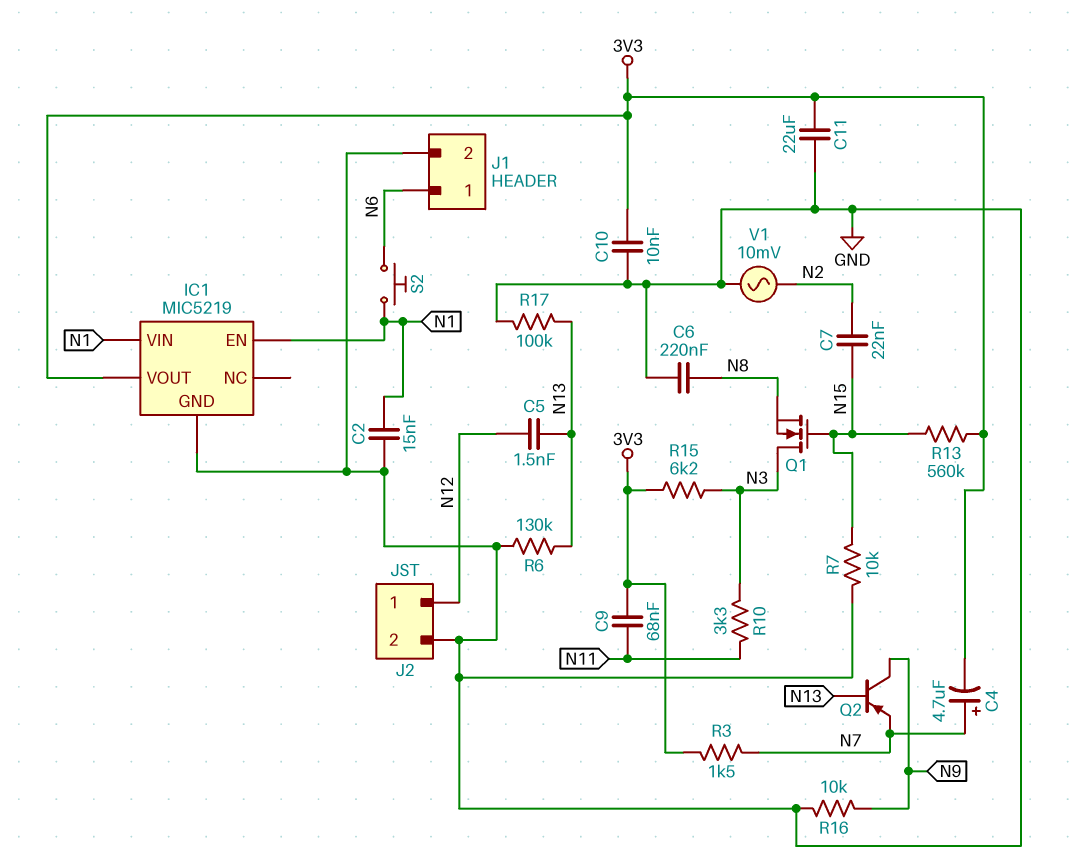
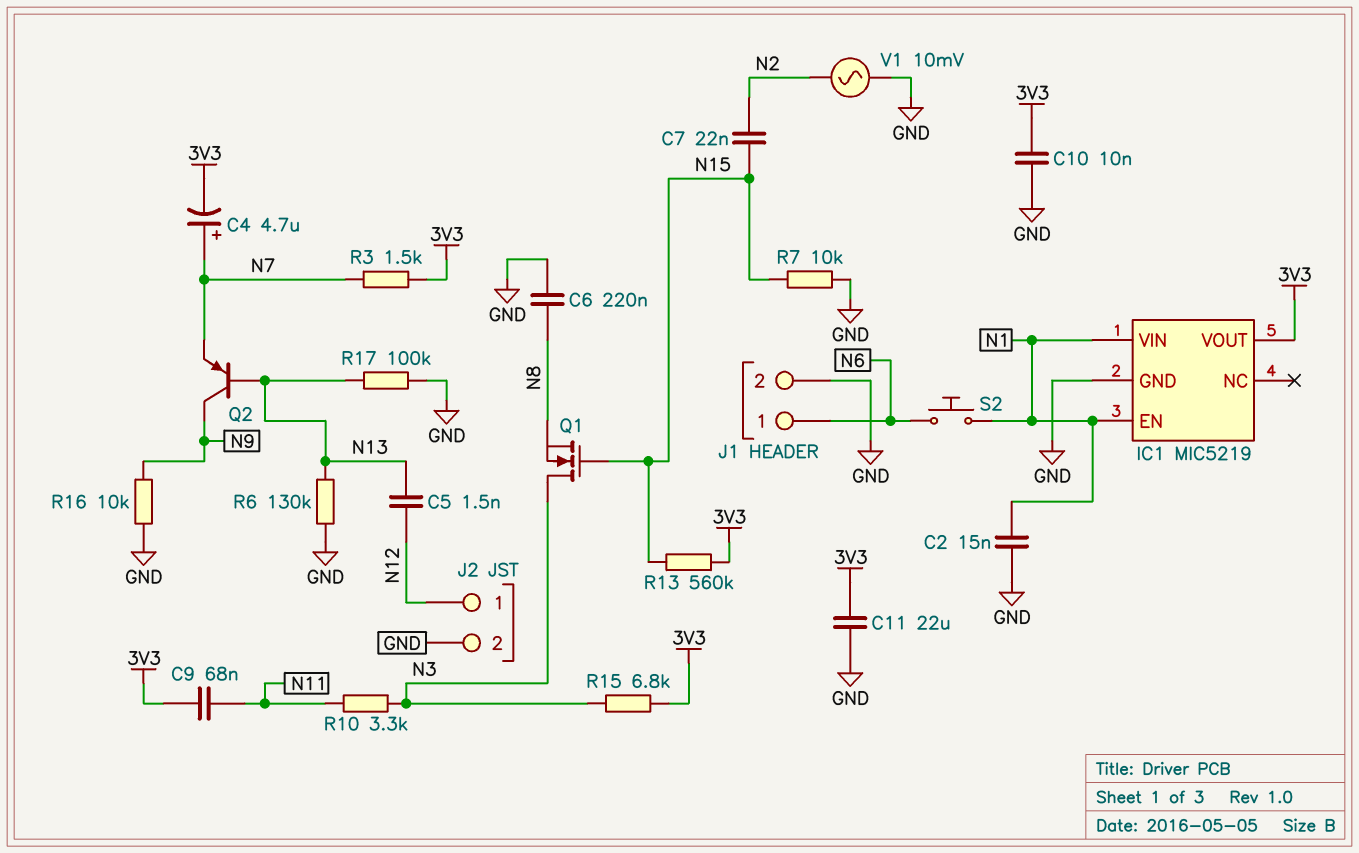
R15: 6.2k (3V3, N3) -> 6.8k (3V3, N3)

